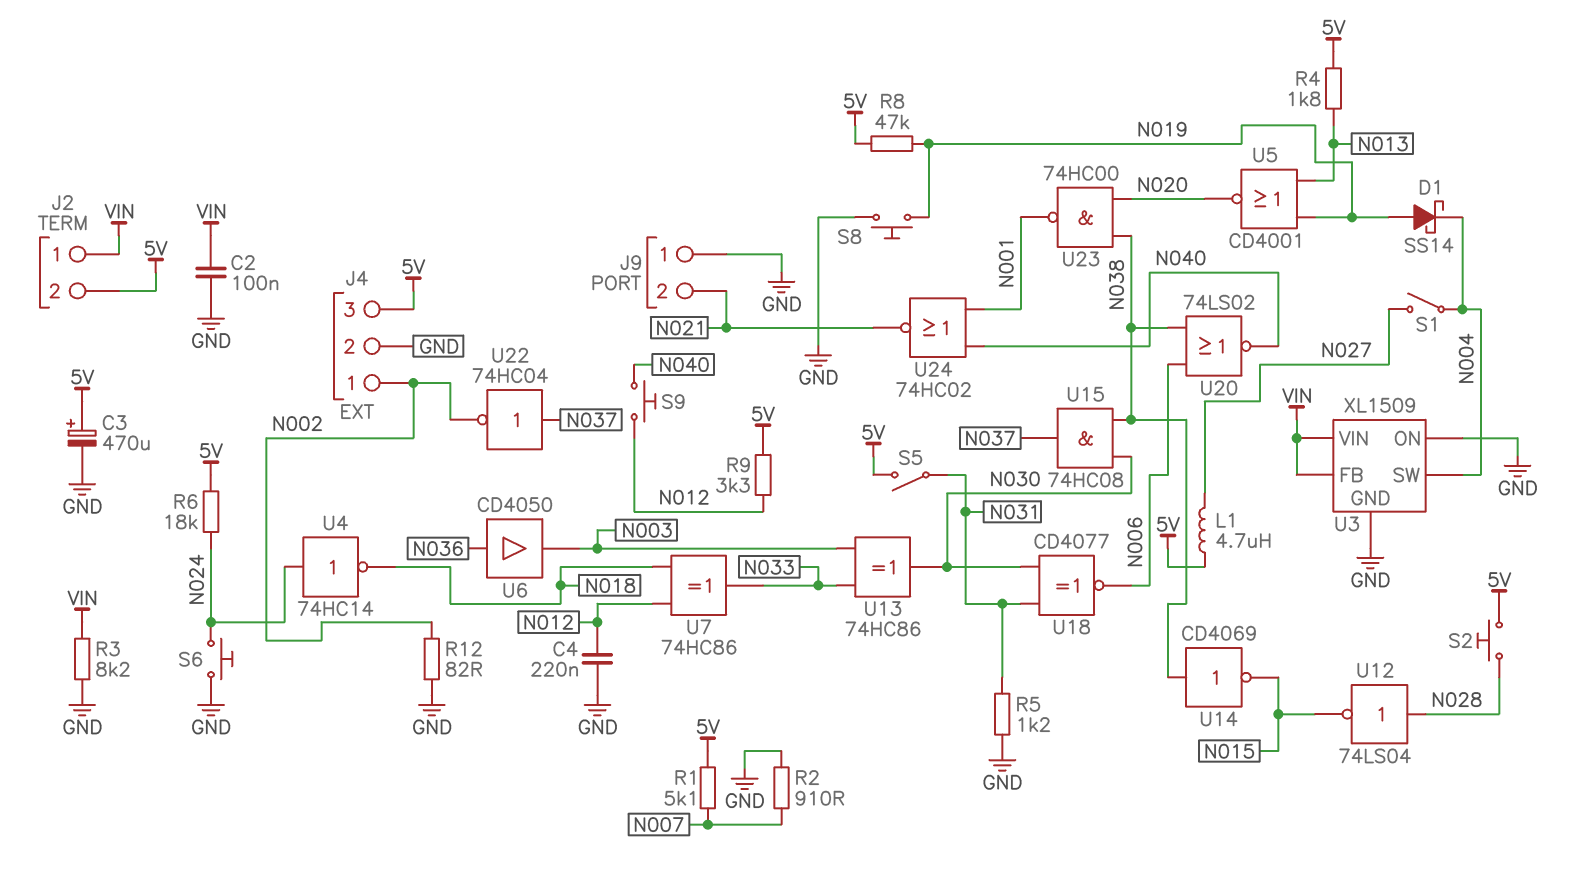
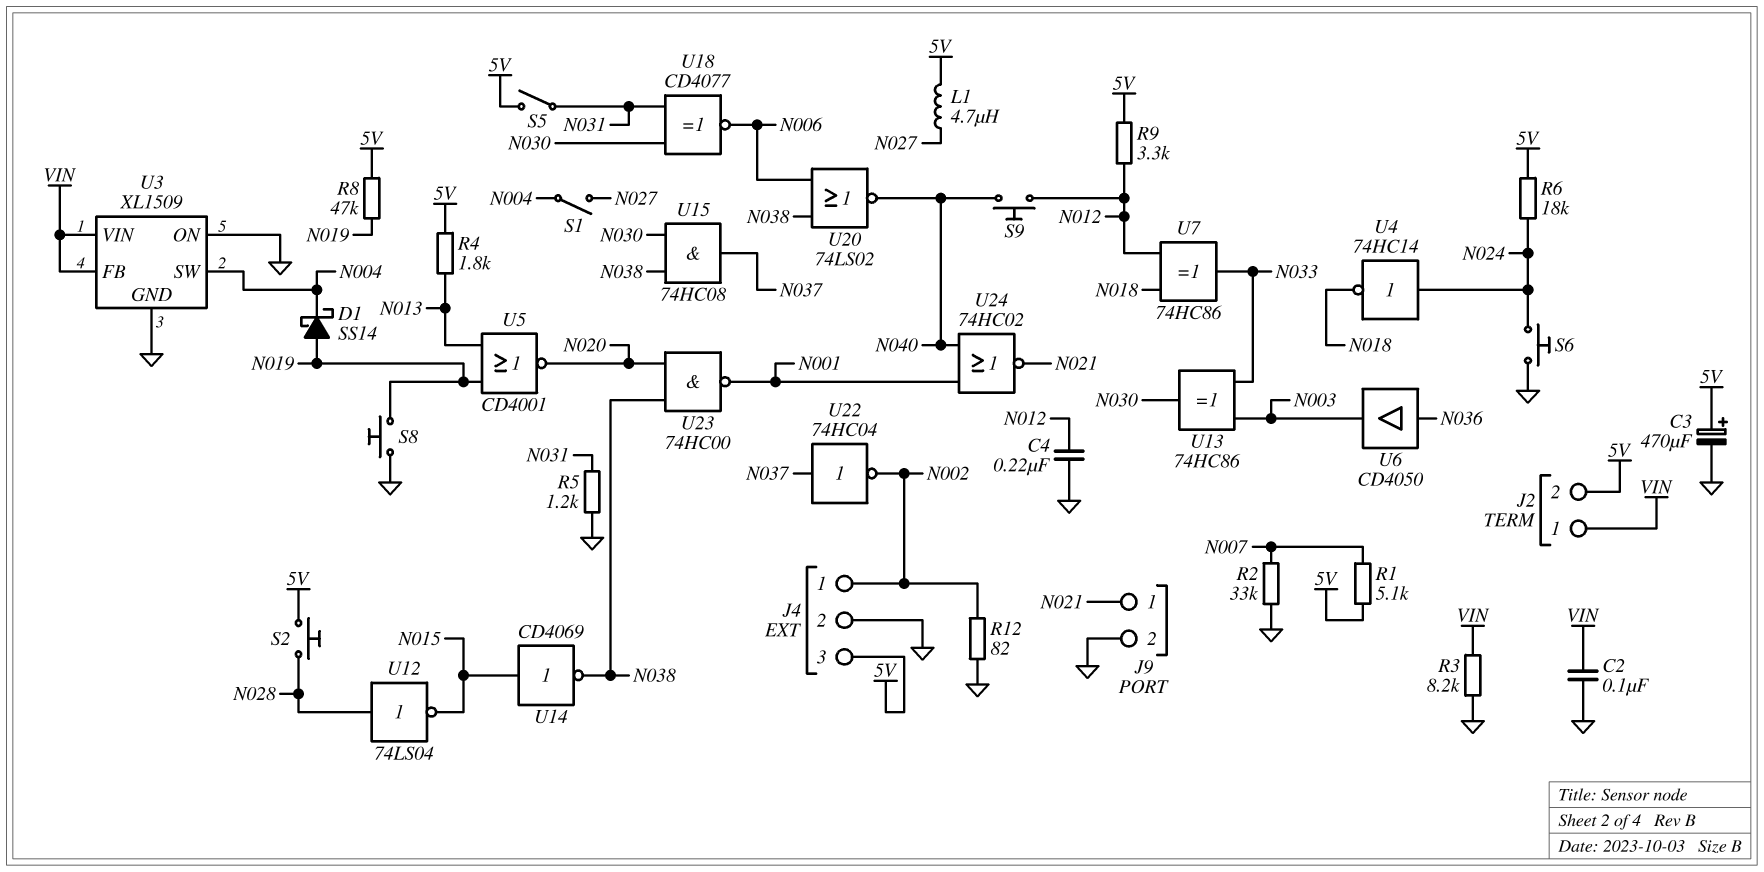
J9 pin 1: GND -> N021
J9 pin 2: N021 -> GND
R2: 910 (GND, N007) -> 33k (GND, N007)
U14: NOT CD4069 (in N038, out N015) -> NOT CD4069 (in N015, out N038)

